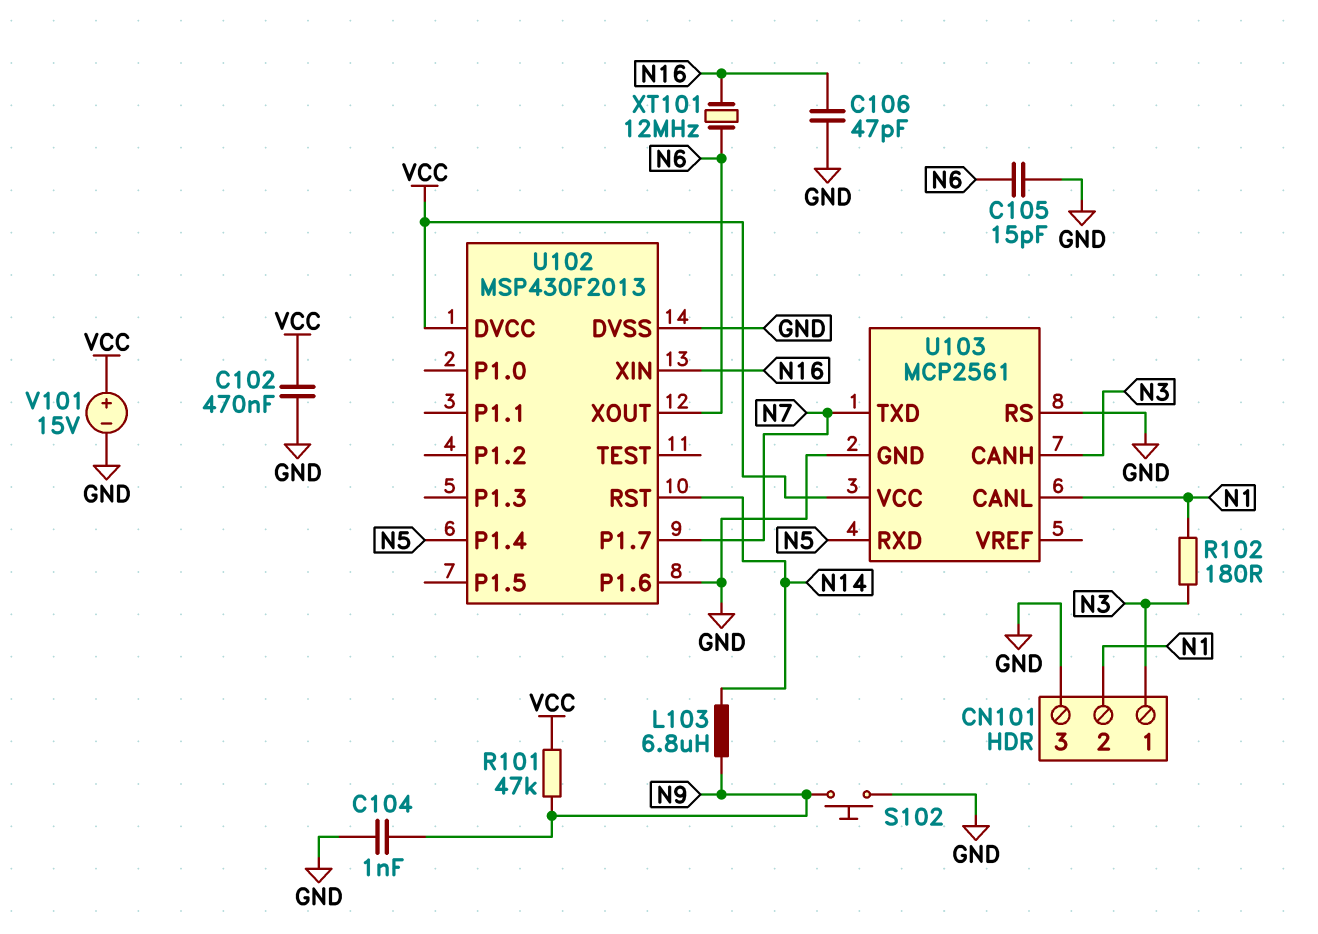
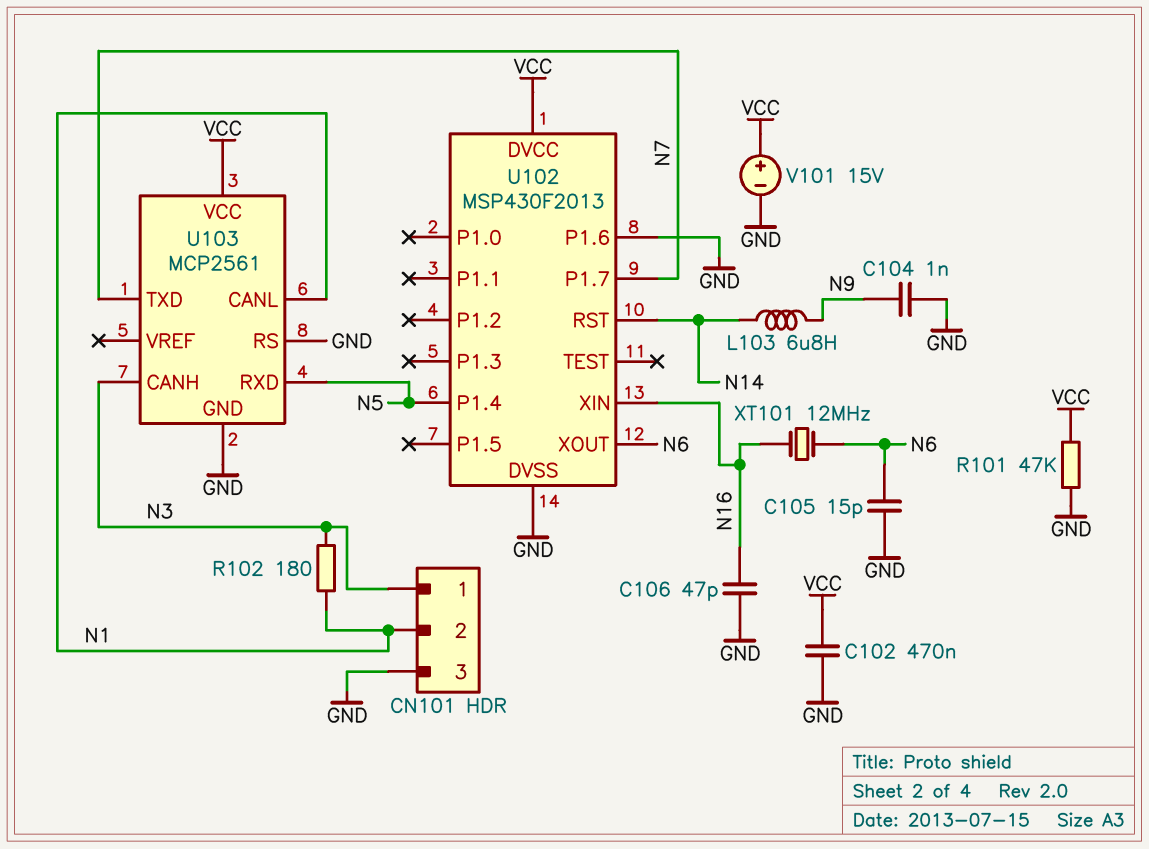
R101: 47k (N9, VCC) -> 47k (GND, VCC)
S102: button (GND, N9) -> none

